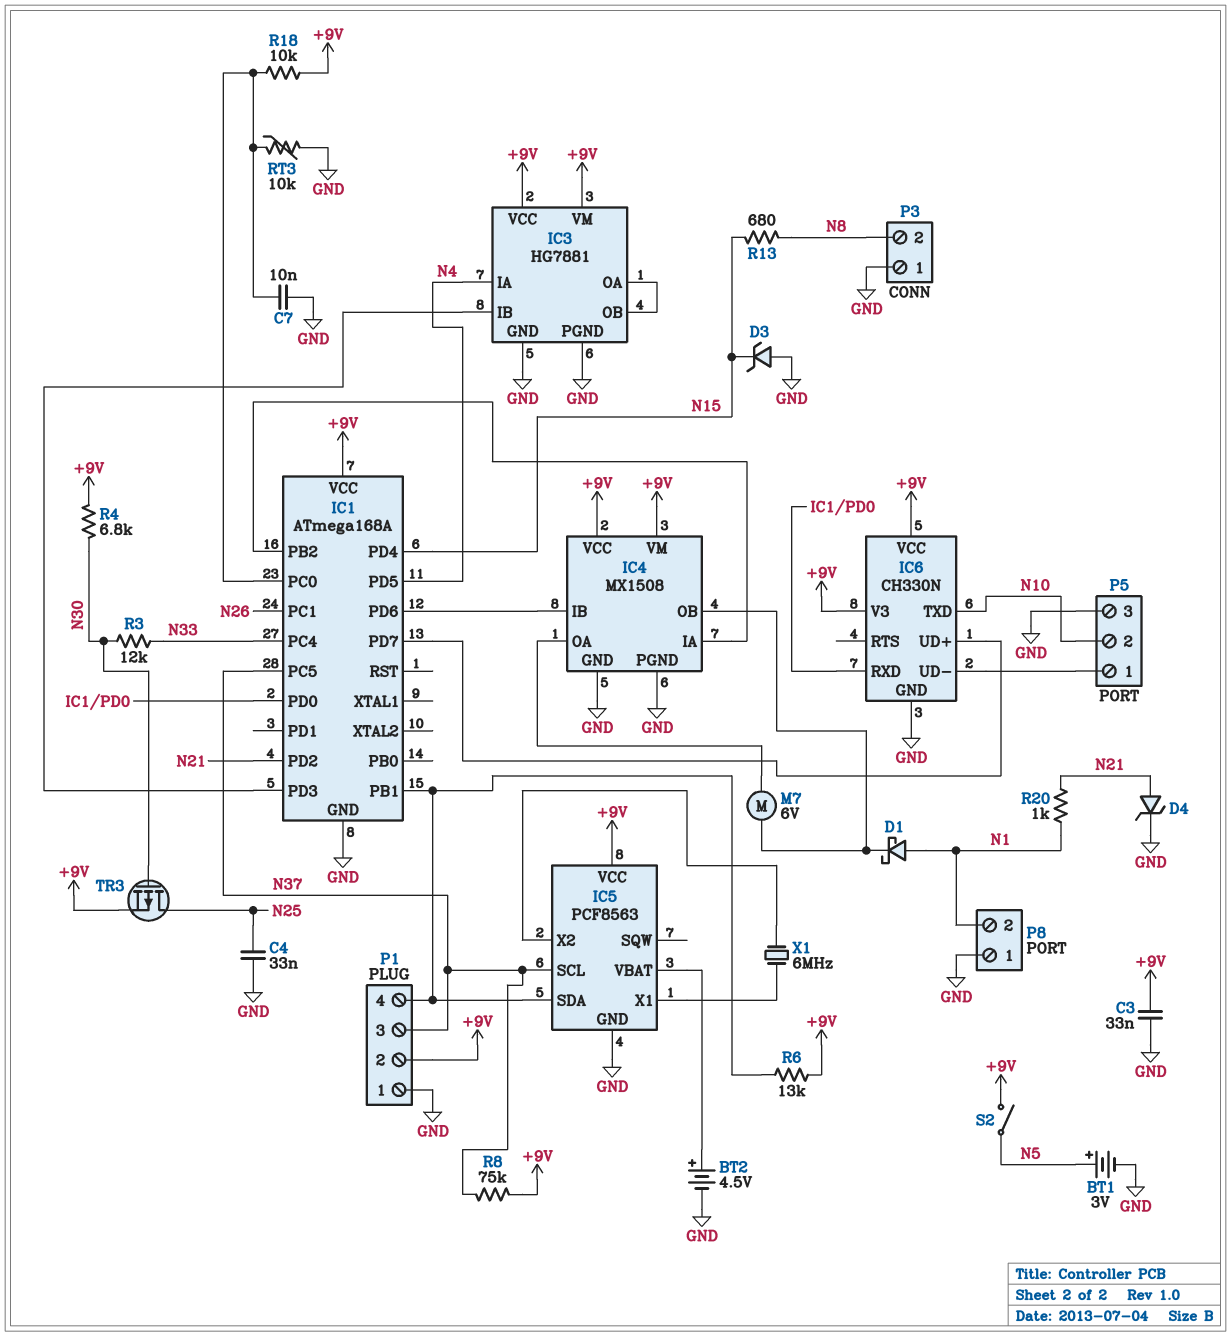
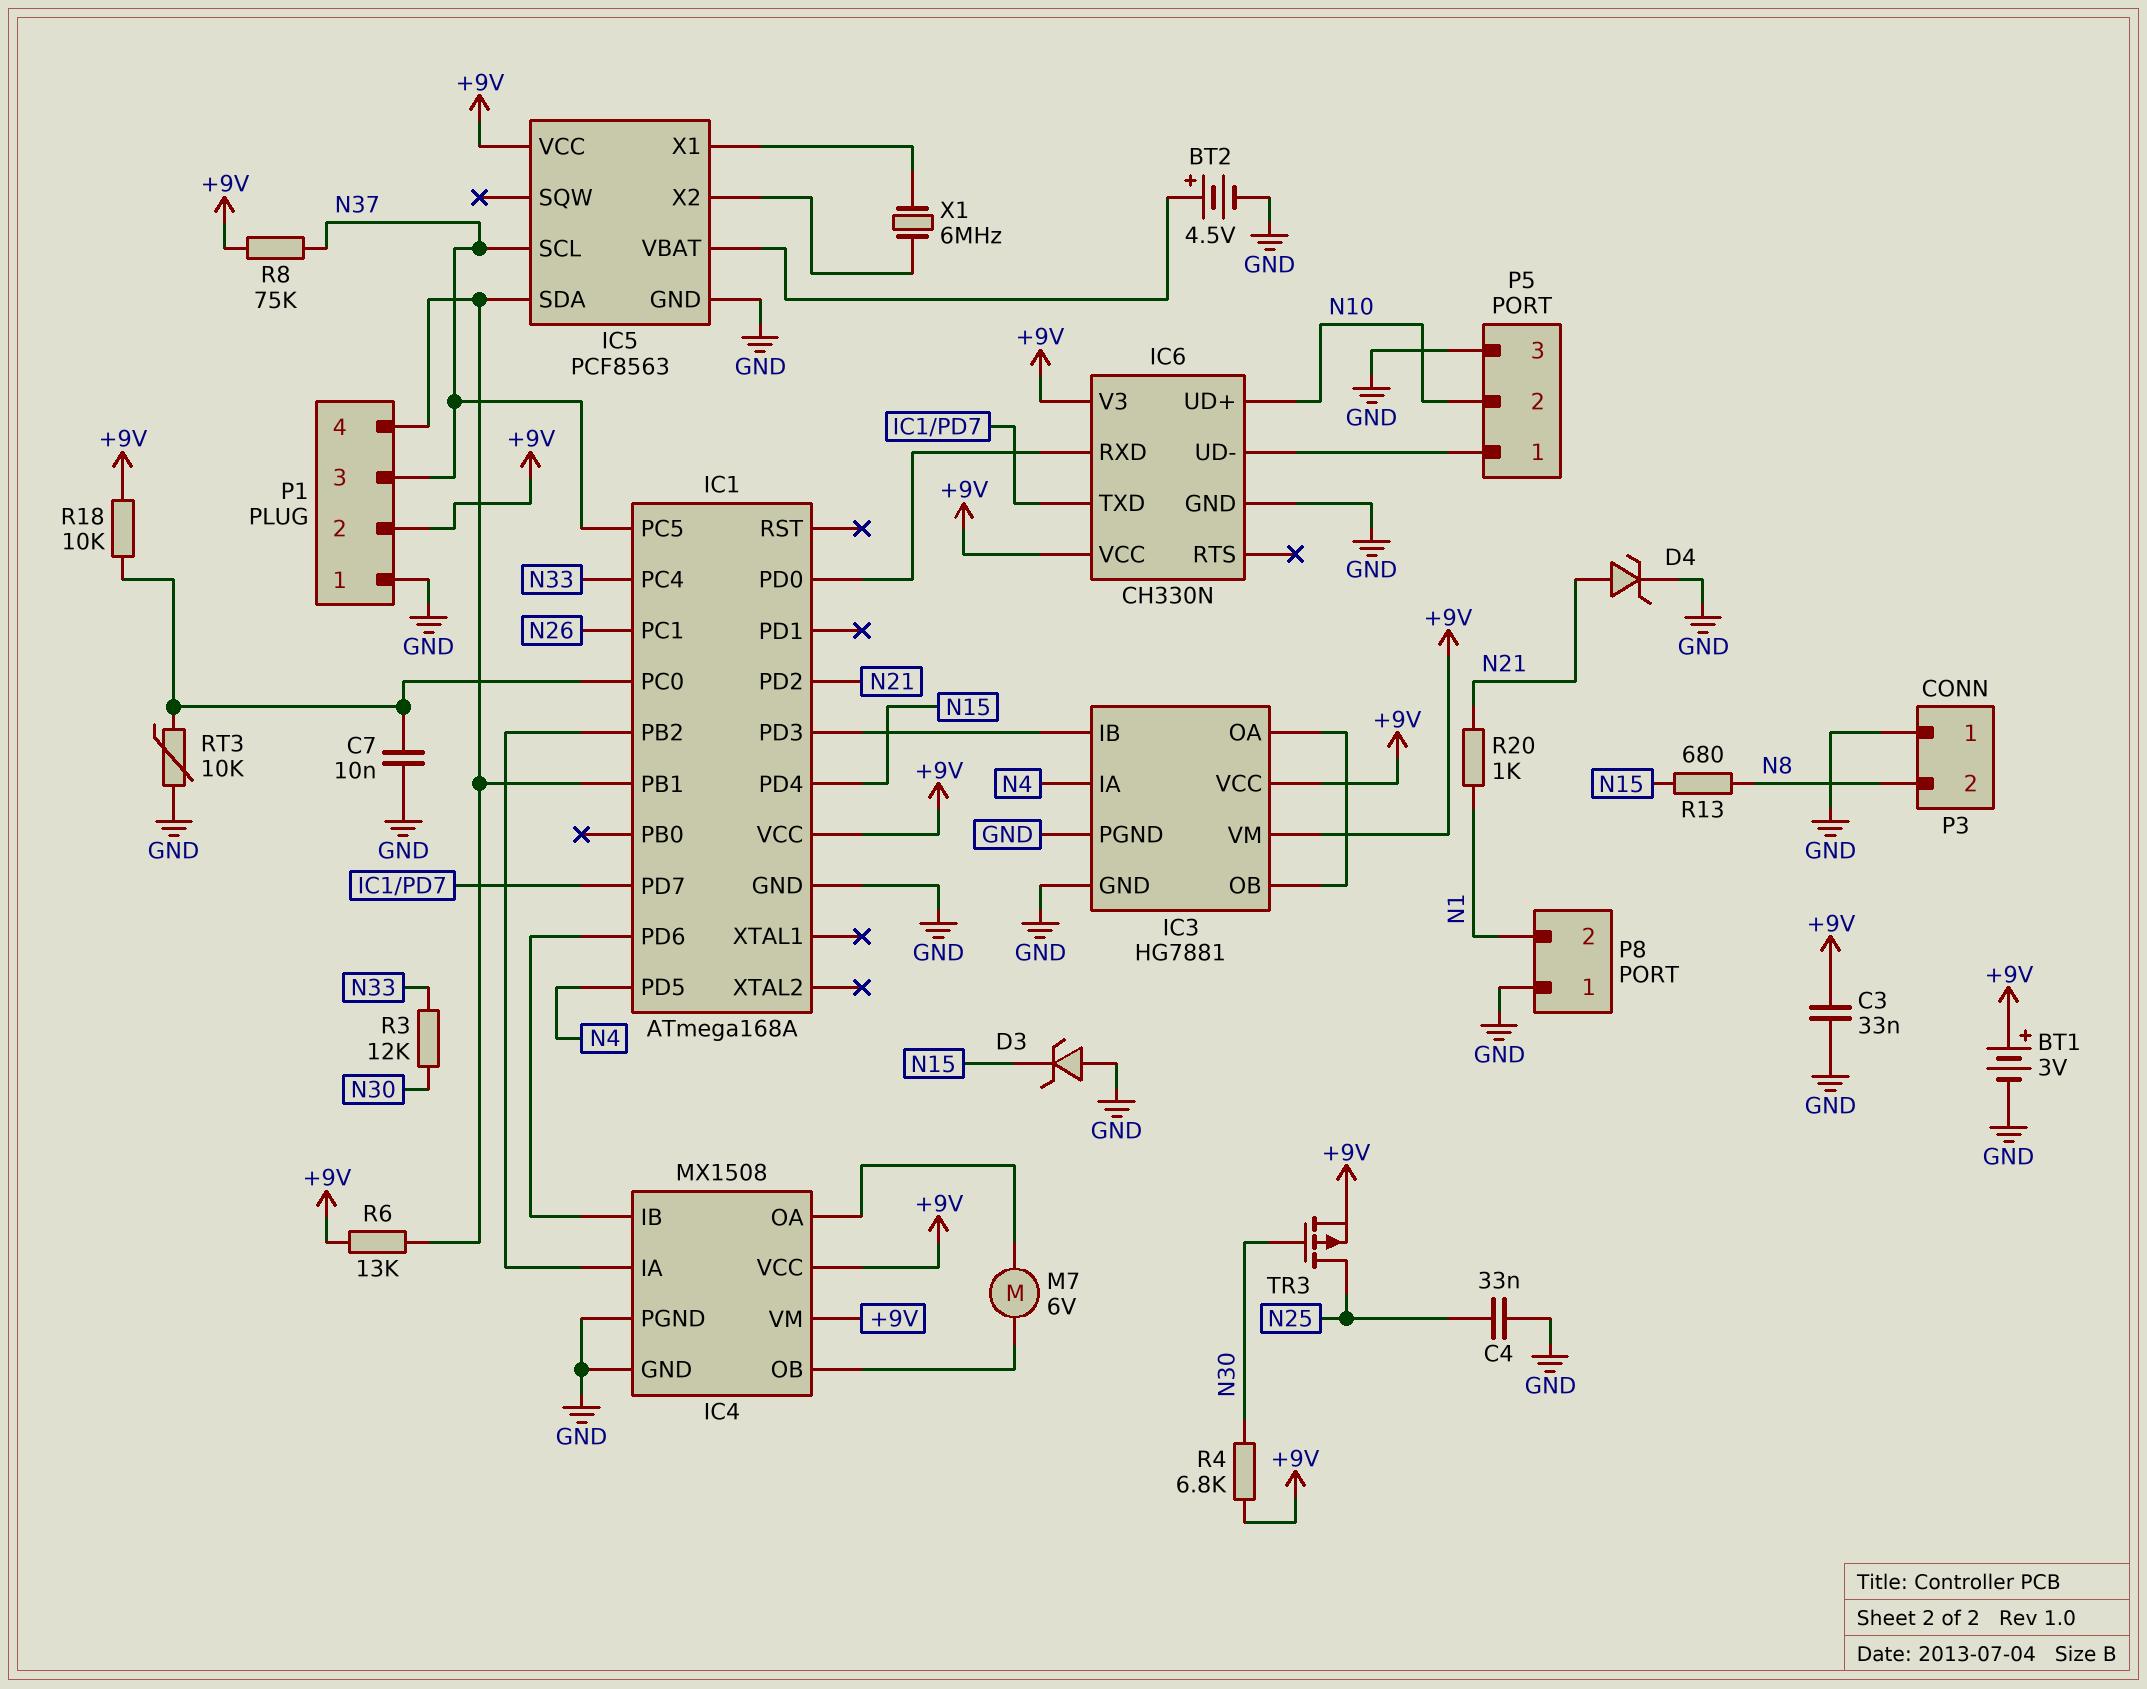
BT1: 3V (plus N5, minus GND) -> 3V (plus +9V, minus GND)
D1: schottky (A N1, K IC4/OB) -> none
IC6 pin TXD: N10 -> IC1/PD7
IC6 pin UD+: IC1/PD7 -> N10
S2: switch (+9V, N5) -> none

